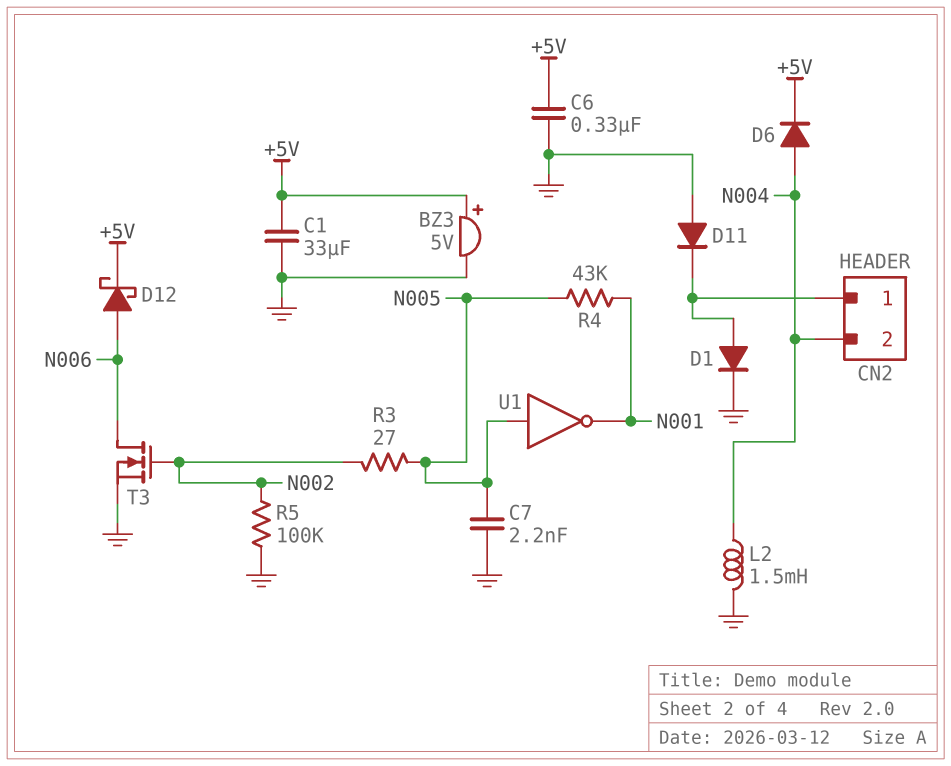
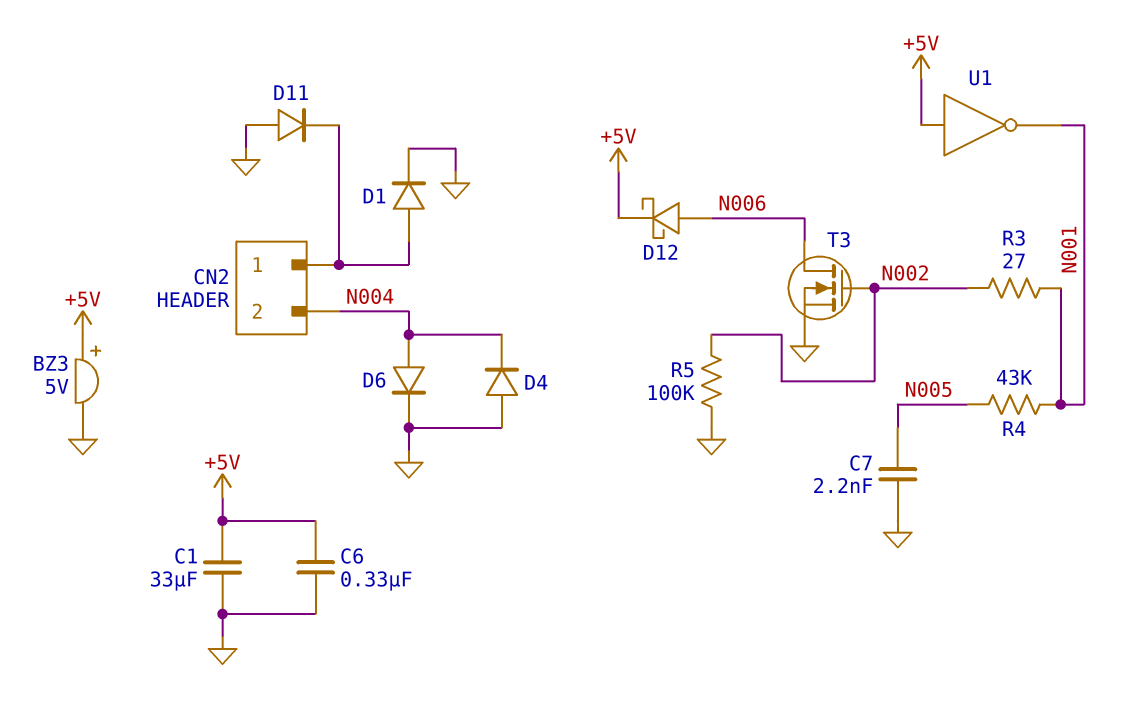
D4: none -> diode (A GND, K N004)
D6: diode (A N004, K +5V) -> diode (A N004, K GND)
L2: 1.5mH (GND, N004) -> none
R3: 27 (N002, N005) -> 27 (N001, N002)
U1: NOT (in N005, out N001) -> NOT (in +5V, out N001)

